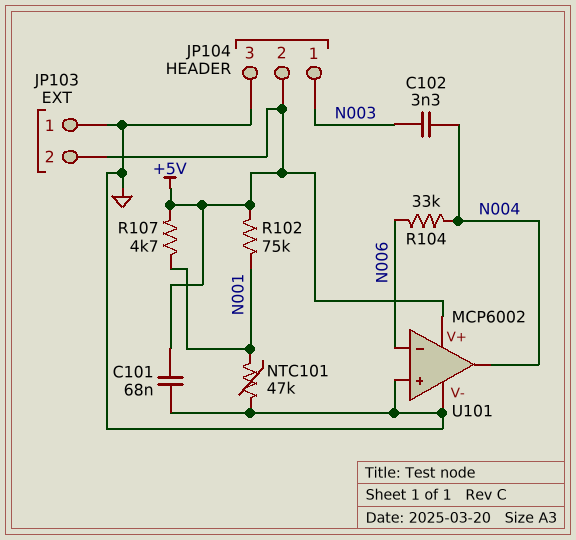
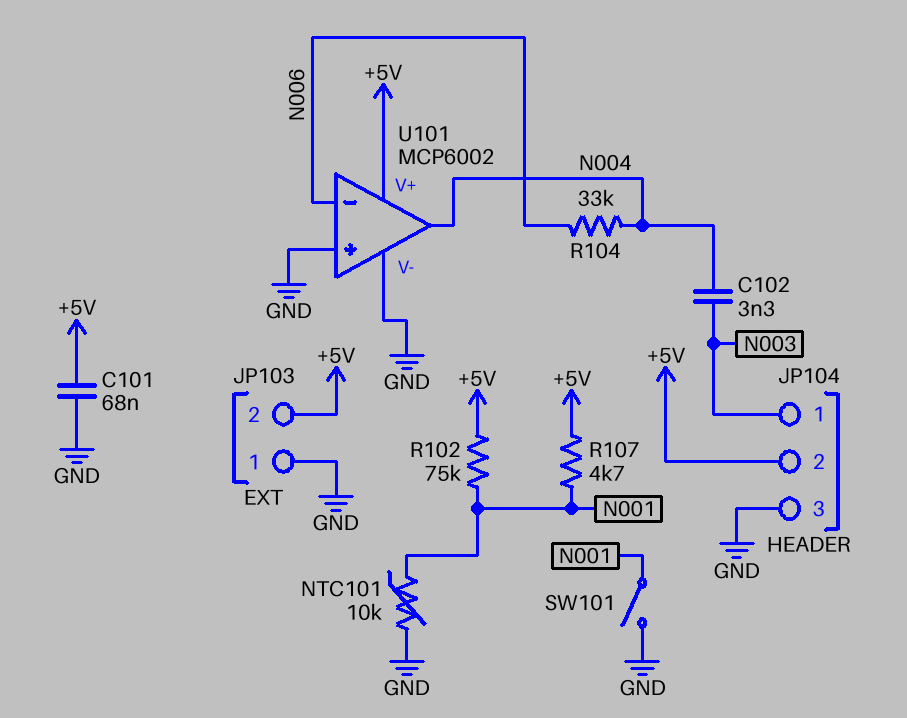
NTC101: 47k (GND, N001) -> 10k (GND, N001)
SW101: none -> switch (GND, N001)

